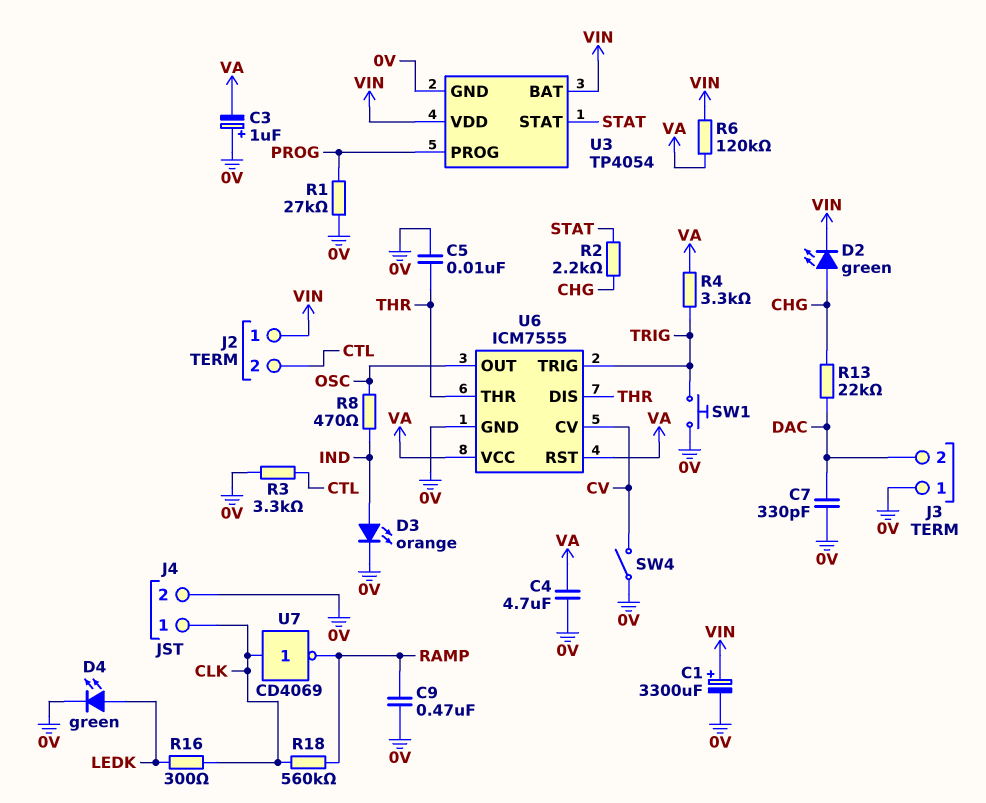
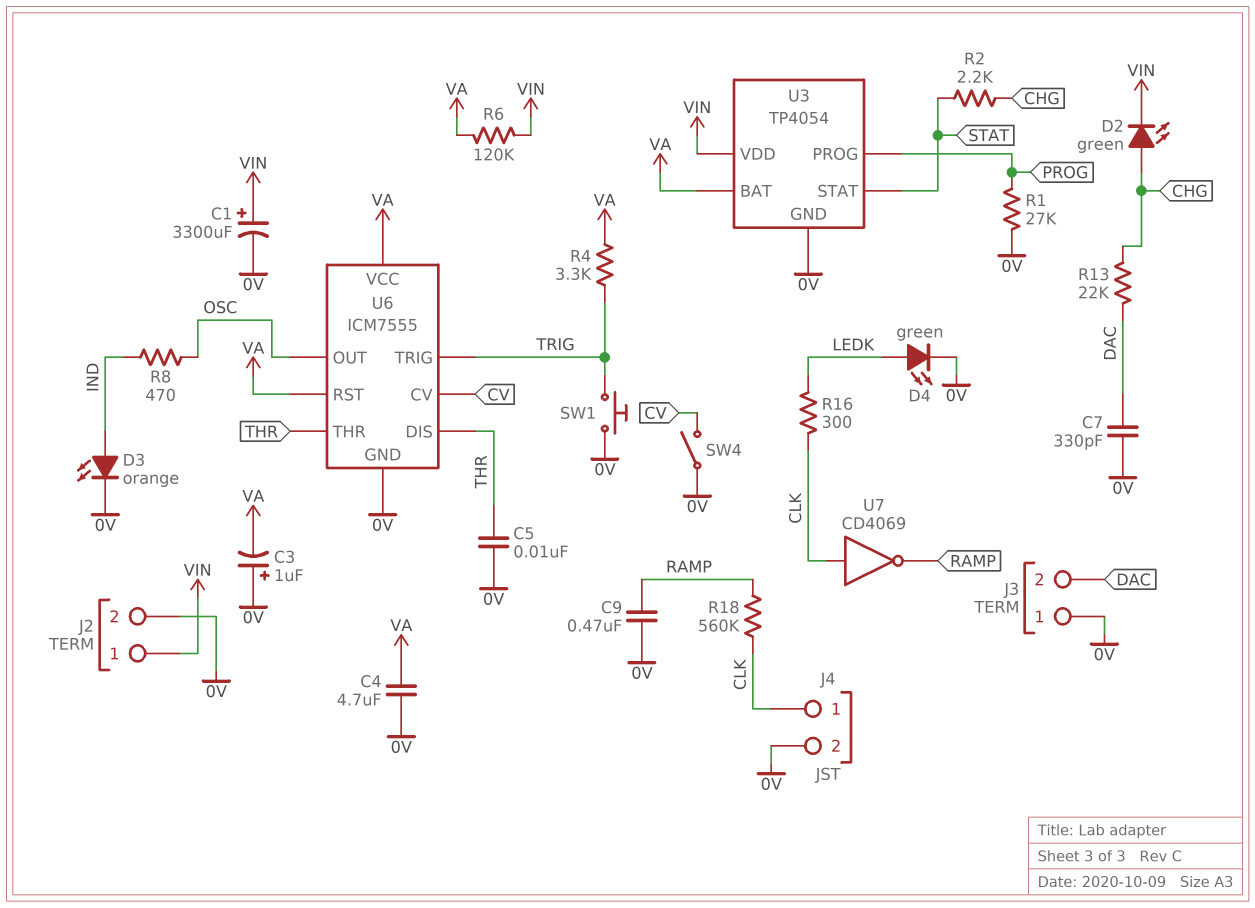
J2 pin 2: CTL -> 0V
R3: 3.3k (0V, CTL) -> none
U3 pin BAT: VIN -> VA

